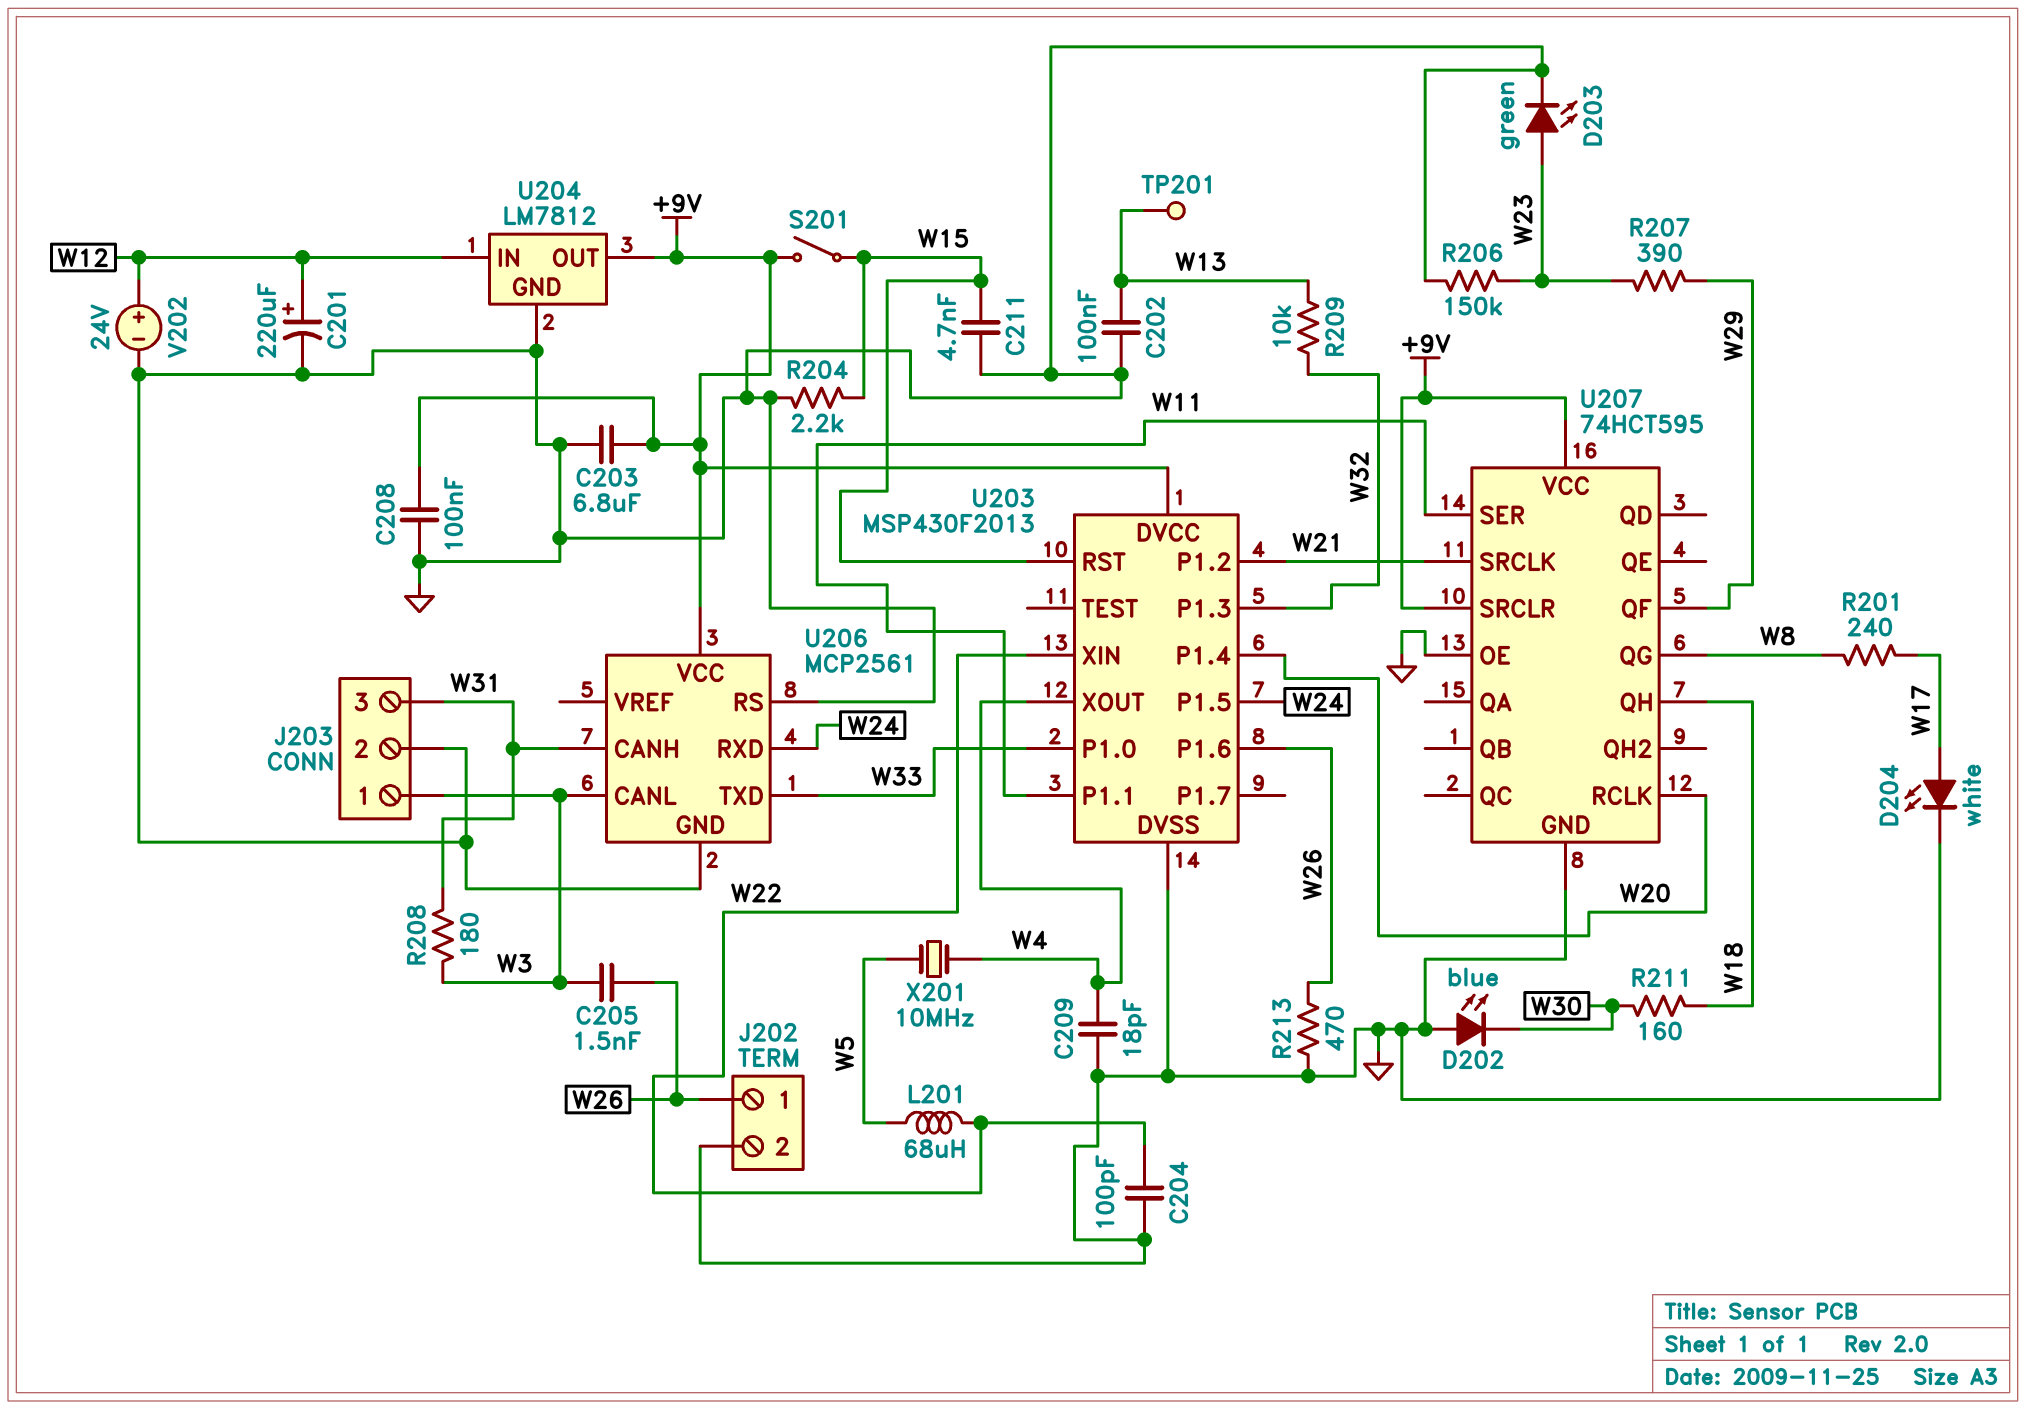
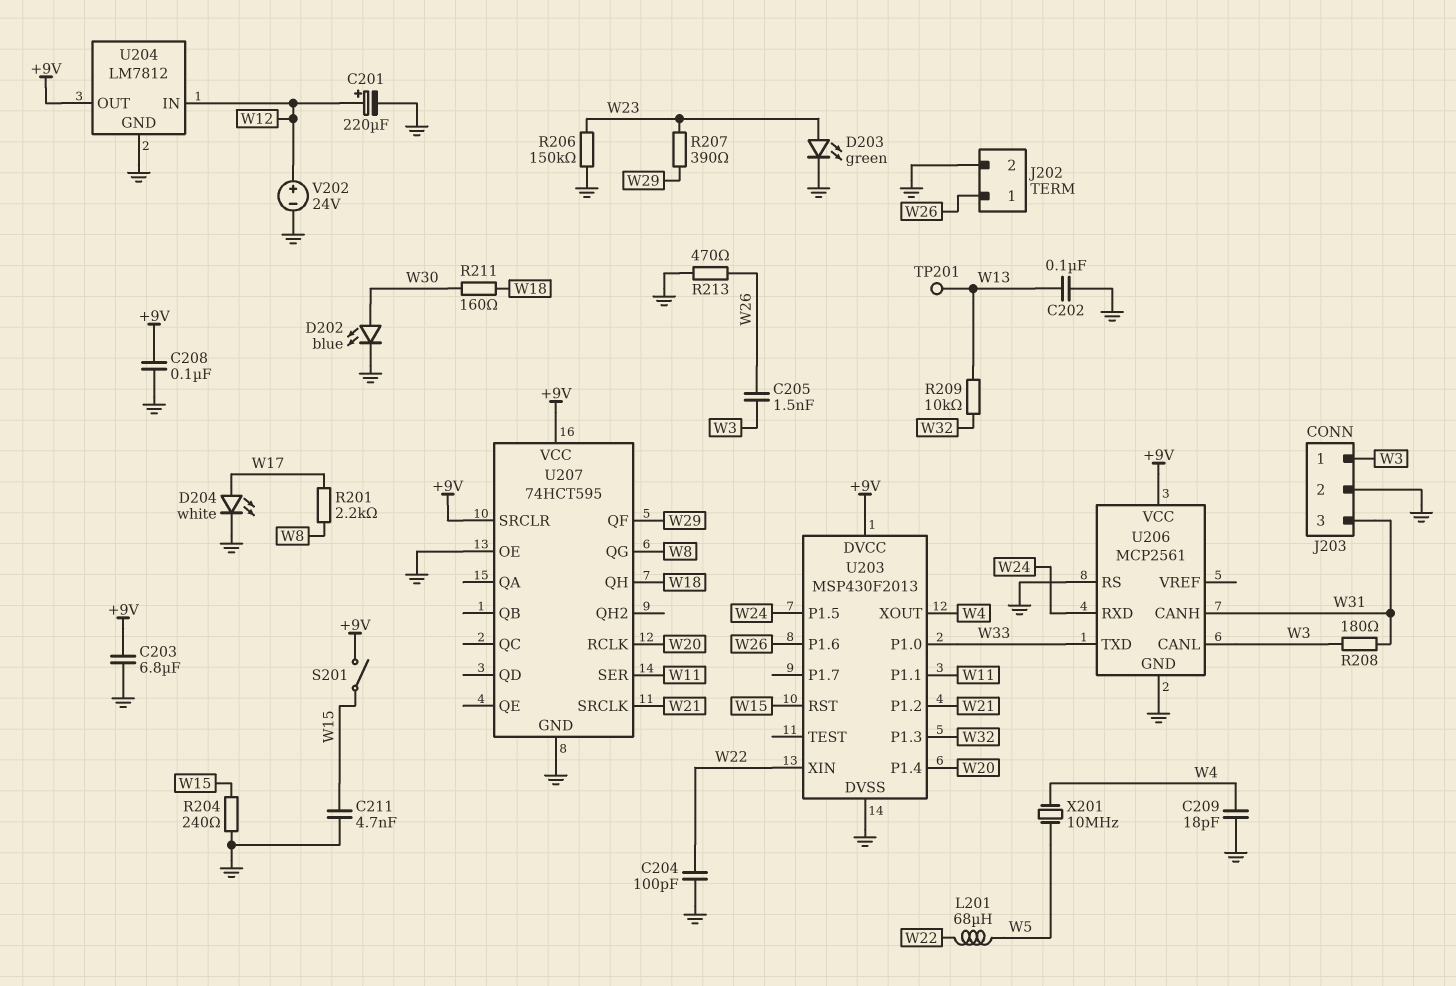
D202: LED blue (A GND, K W30) -> LED blue (A W30, K GND)
R201: 240 (W8, W17) -> 2.2k (W8, W17)
R204: 2.2k (GND, W15) -> 240 (GND, W15)

